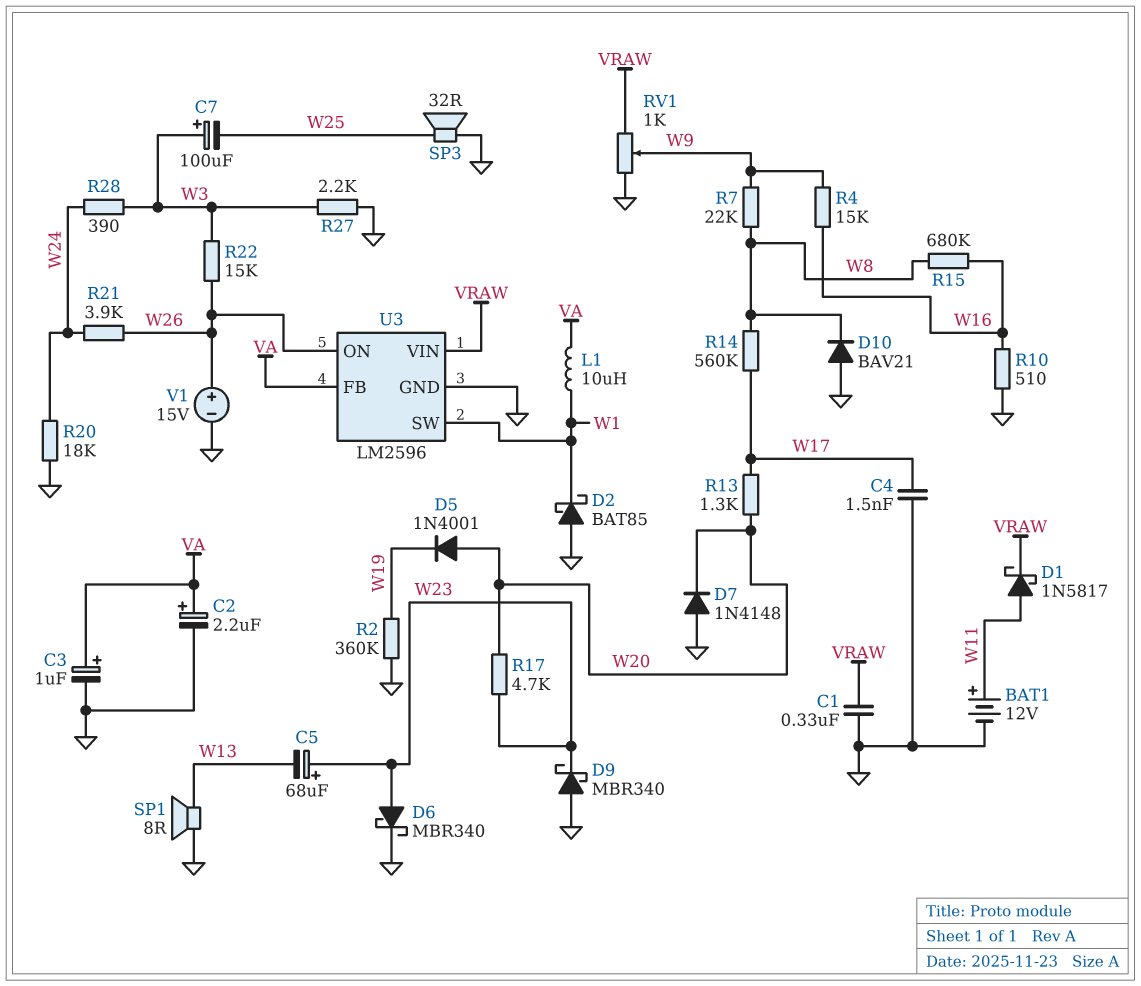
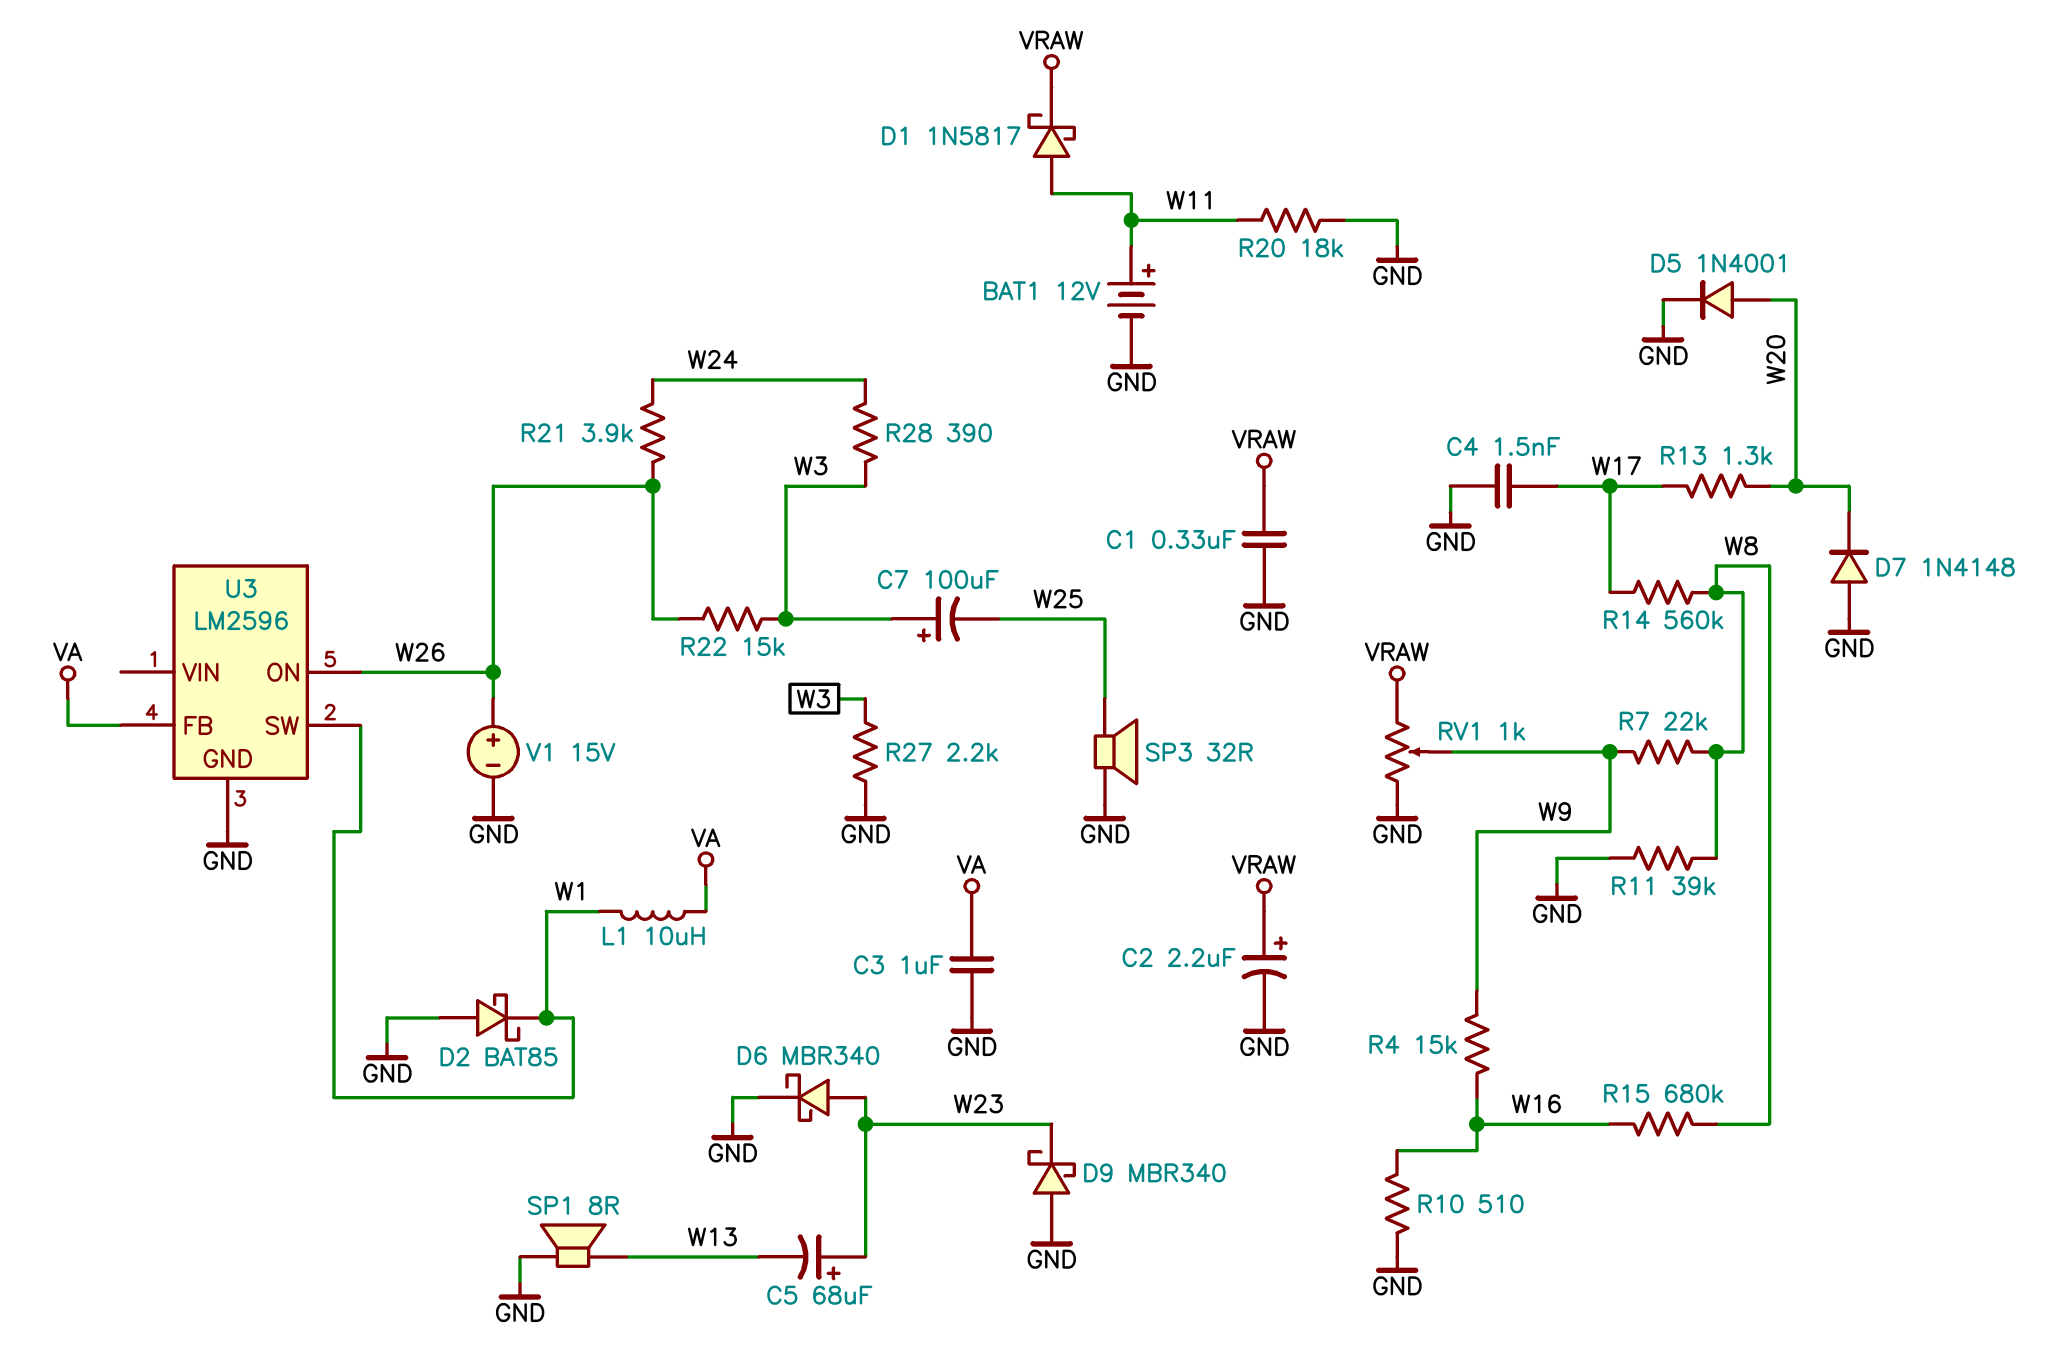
C2: 2.2uF (plus VA, minus GND) -> 2.2uF (plus VRAW, minus GND)
C3: 1uF (plus VA, minus GND) -> 1uF (GND, VA)
D5: diode 1N4001 (A W20, K W19) -> diode 1N4001 (A W20, K GND)
D10: diode BAV21 (A GND, K W8) -> none
R2: 360k (GND, W19) -> none
R11: none -> 39k (GND, W8)
R17: 4.7k (W20, W23) -> none
R20: 18k (GND, W24) -> 18k (GND, W11)
U3 pin VIN: VRAW -> none

